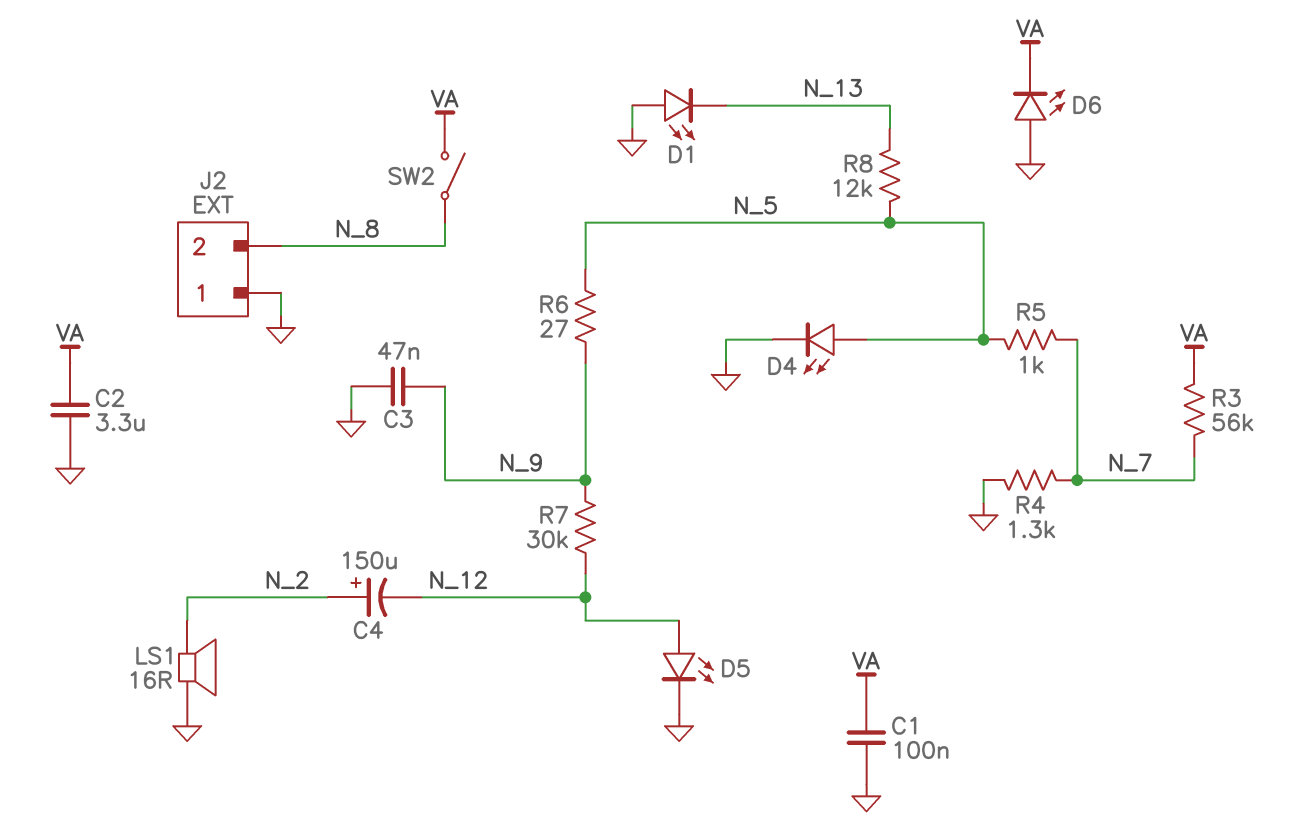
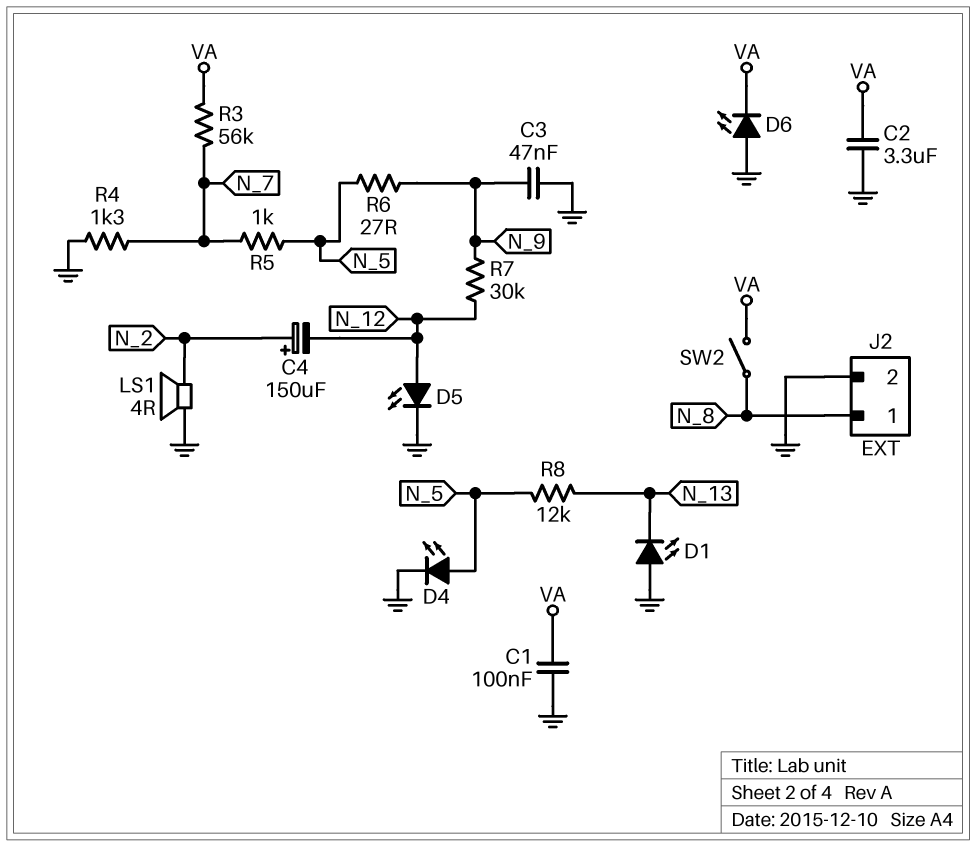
J2 pin 1: GND -> N_8
J2 pin 2: N_8 -> GND
LS1: speaker 16R (GND, N_2) -> speaker 4R (GND, N_2)

